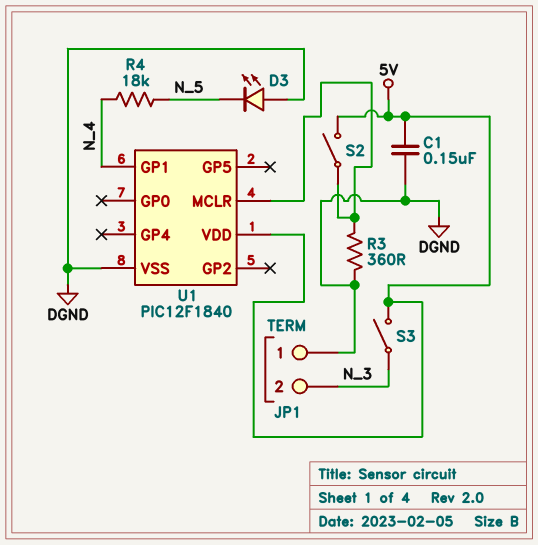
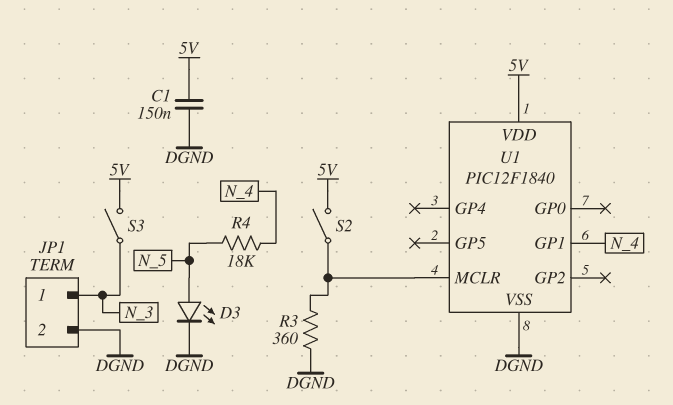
D3: LED (A DGND, K N_5) -> LED (A N_5, K DGND)
JP1 pin 1: DGND -> N_3
JP1 pin 2: N_3 -> DGND

